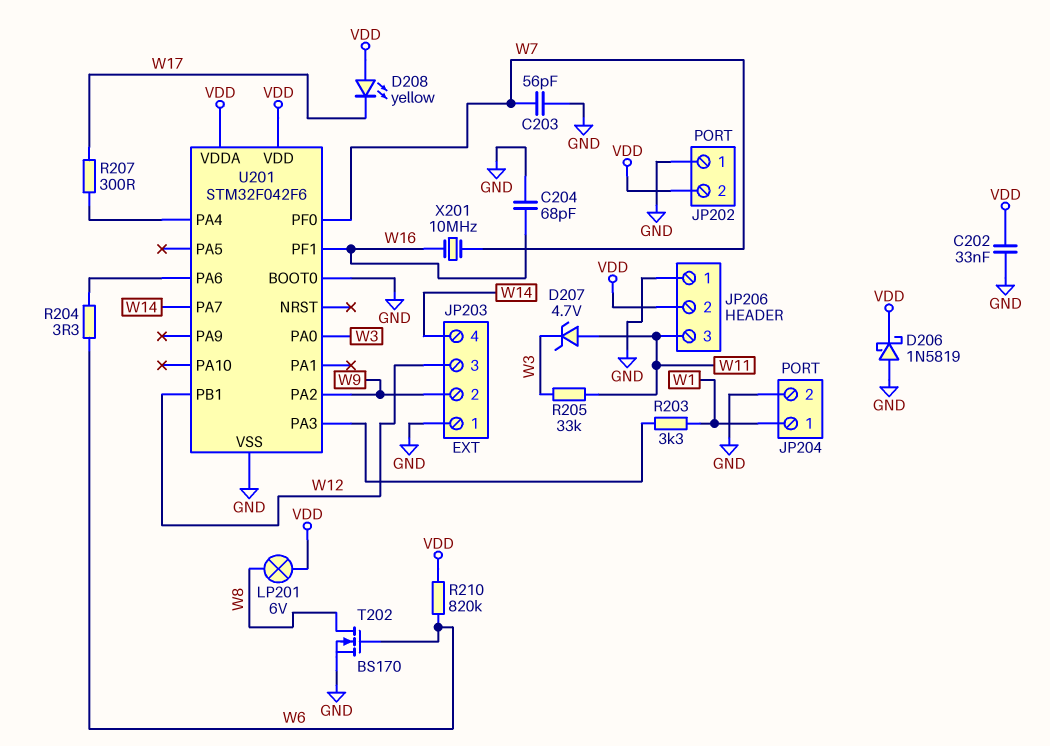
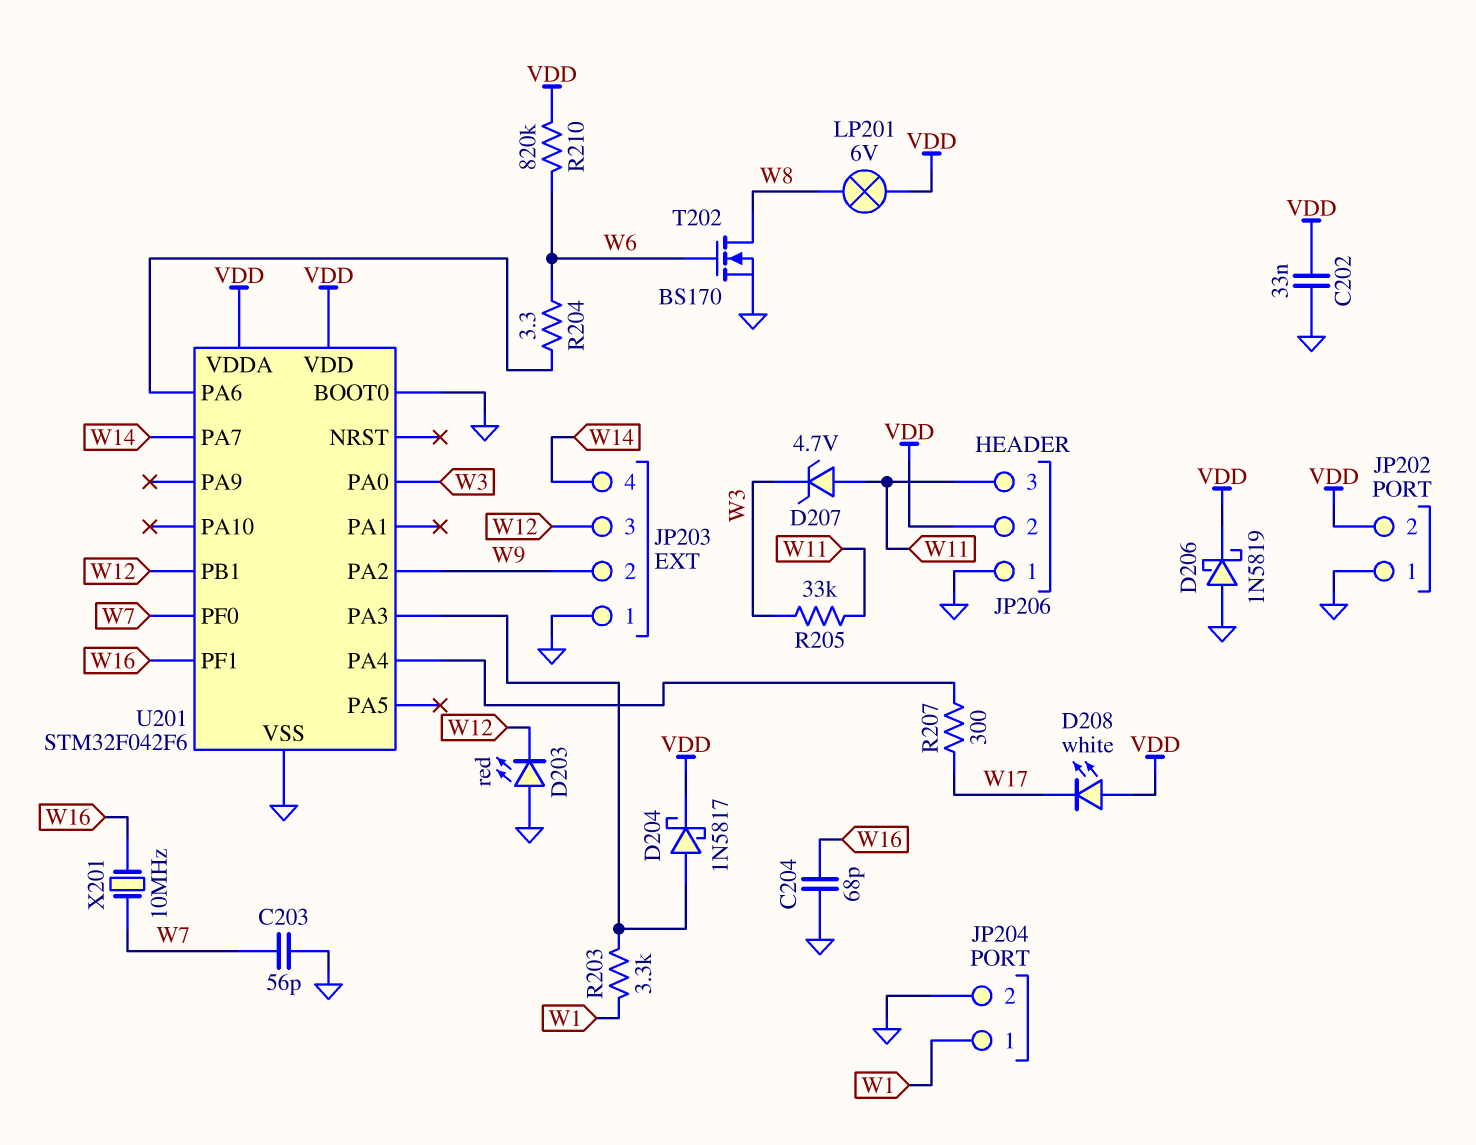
D203: none -> LED red (A GND, K W12)
D204: none -> schottky 1N5817 (A U201/PA3, K VDD)
D208: LED yellow (A VDD, K W17) -> LED white (A VDD, K W17)

